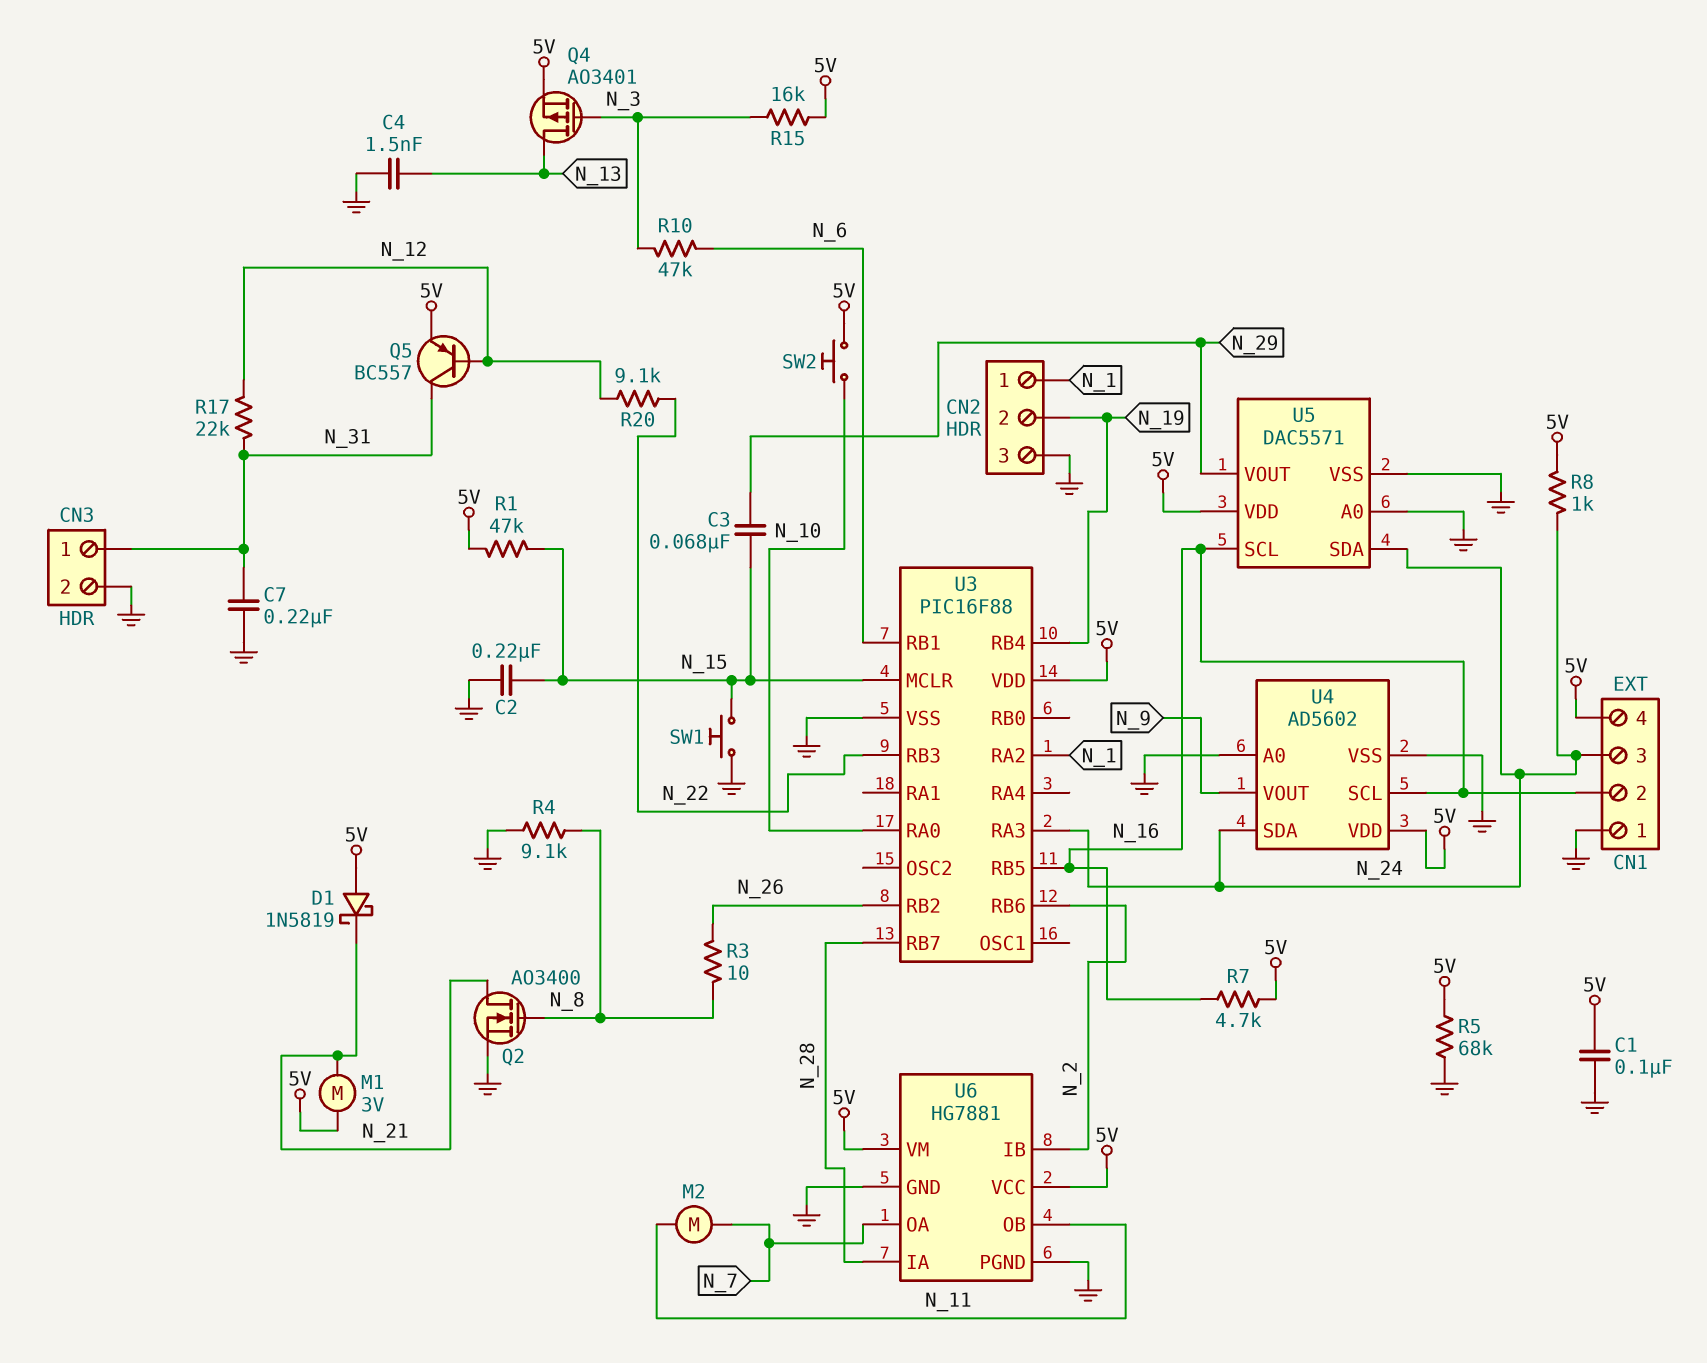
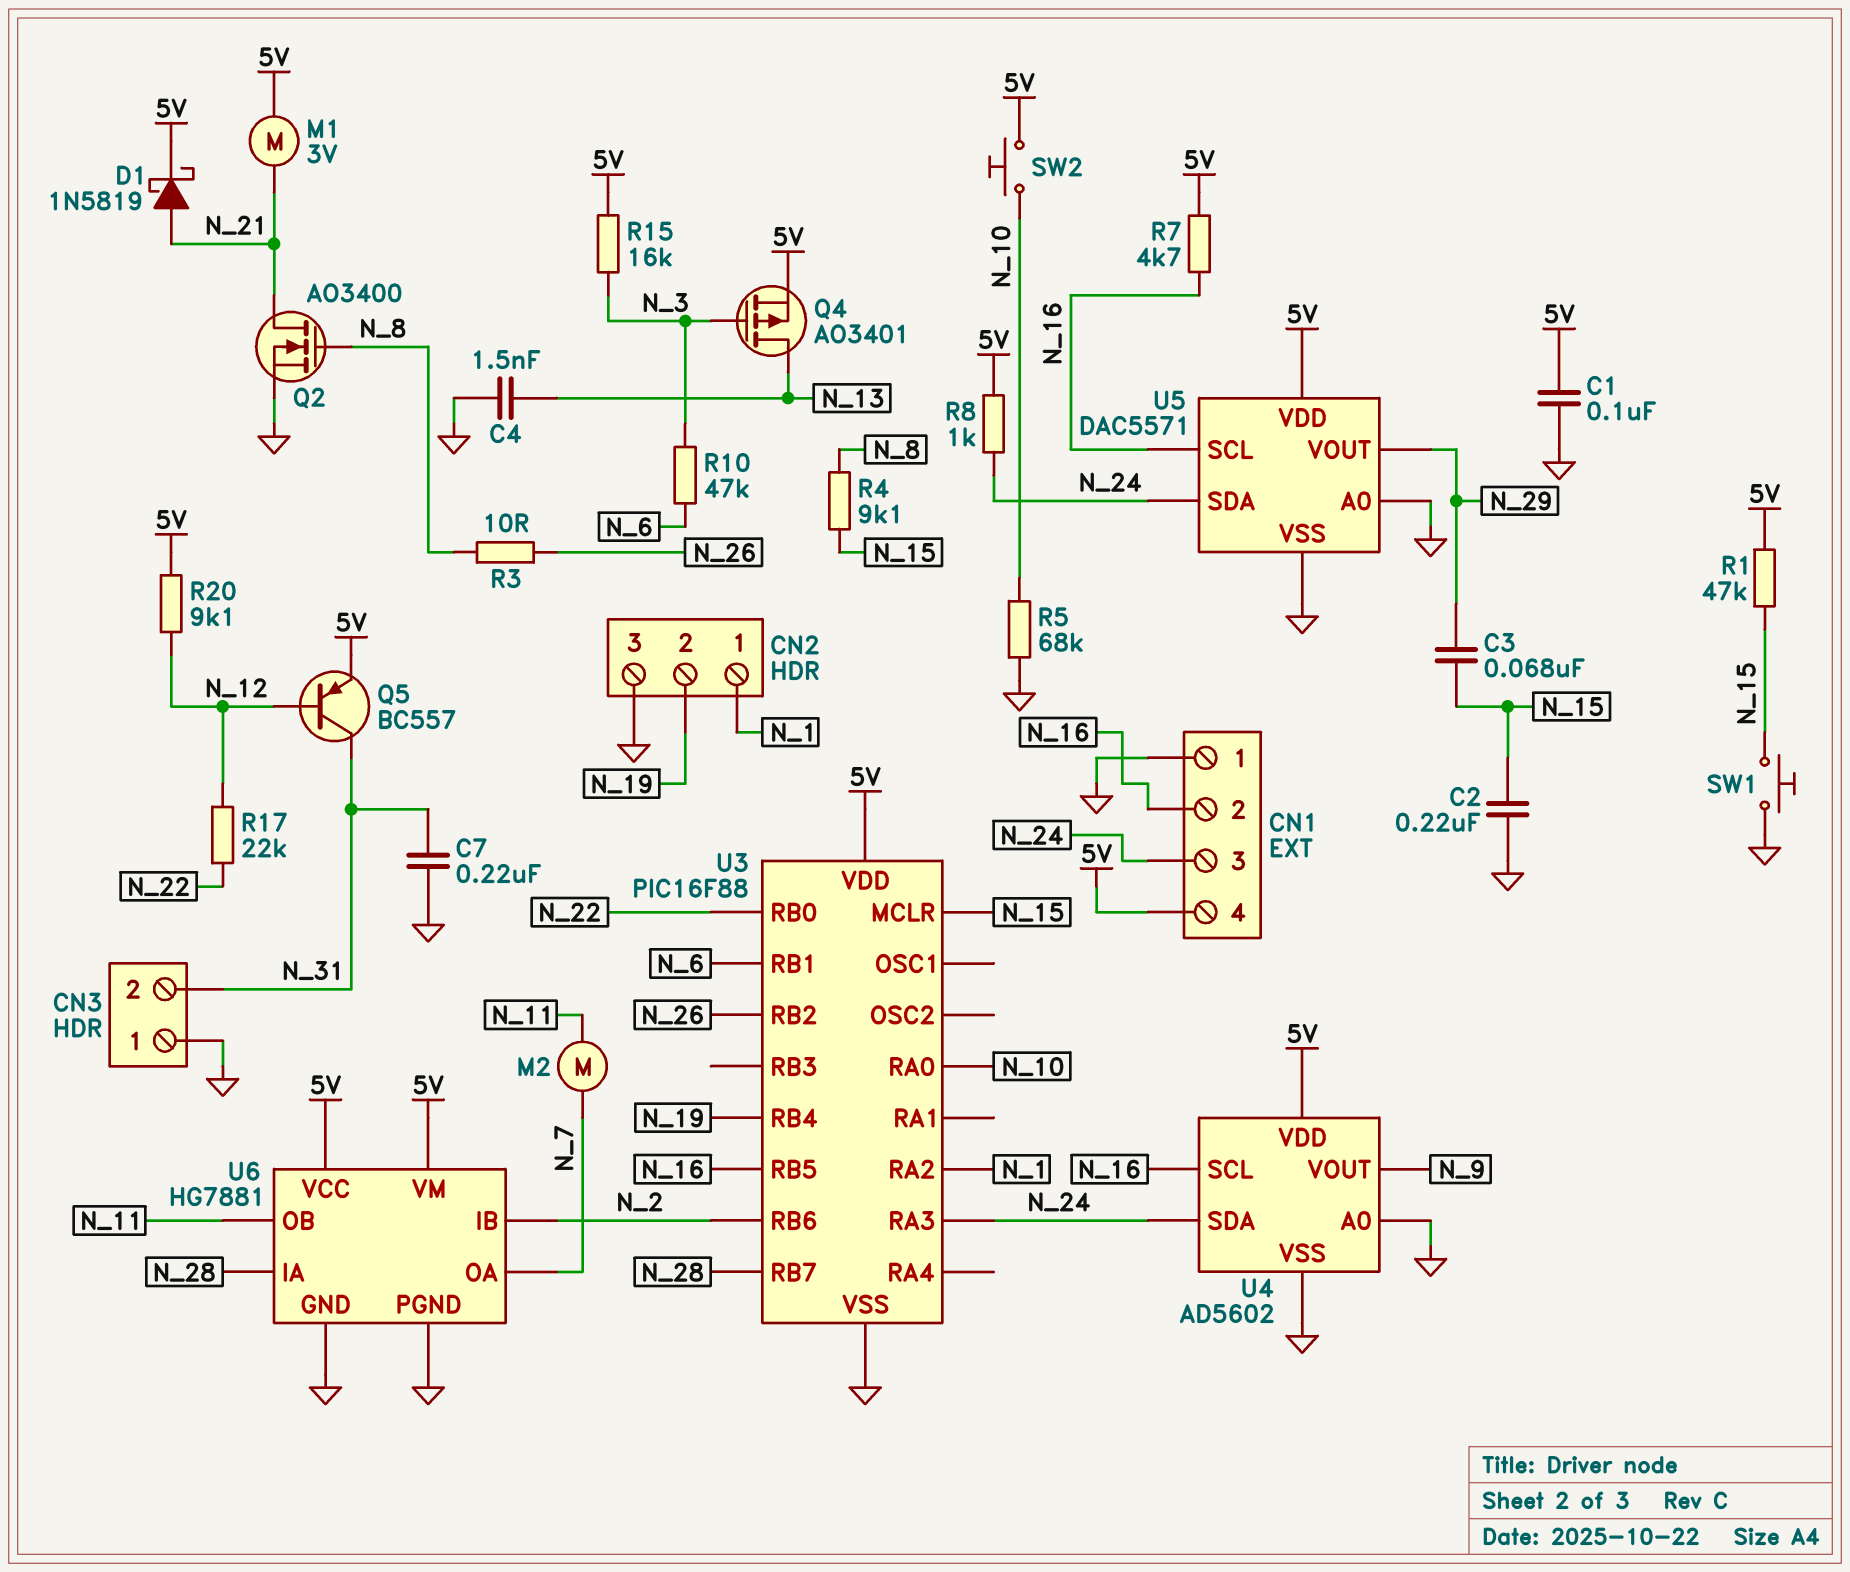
CN3 pin 1: N_31 -> GND
CN3 pin 2: GND -> N_31
D1: schottky 1N5819 (A 5V, K N_21) -> schottky 1N5819 (A N_21, K 5V)
R4: 9.1k (GND, N_8) -> 9.1k (N_8, N_15)
R5: 68k (5V, GND) -> 68k (GND, N_10)
R17: 22k (N_12, N_31) -> 22k (N_12, N_22)
R20: 9.1k (N_12, N_22) -> 9.1k (5V, N_12)
U3 pin RB0: none -> N_22
U3 pin RB3: N_22 -> none

